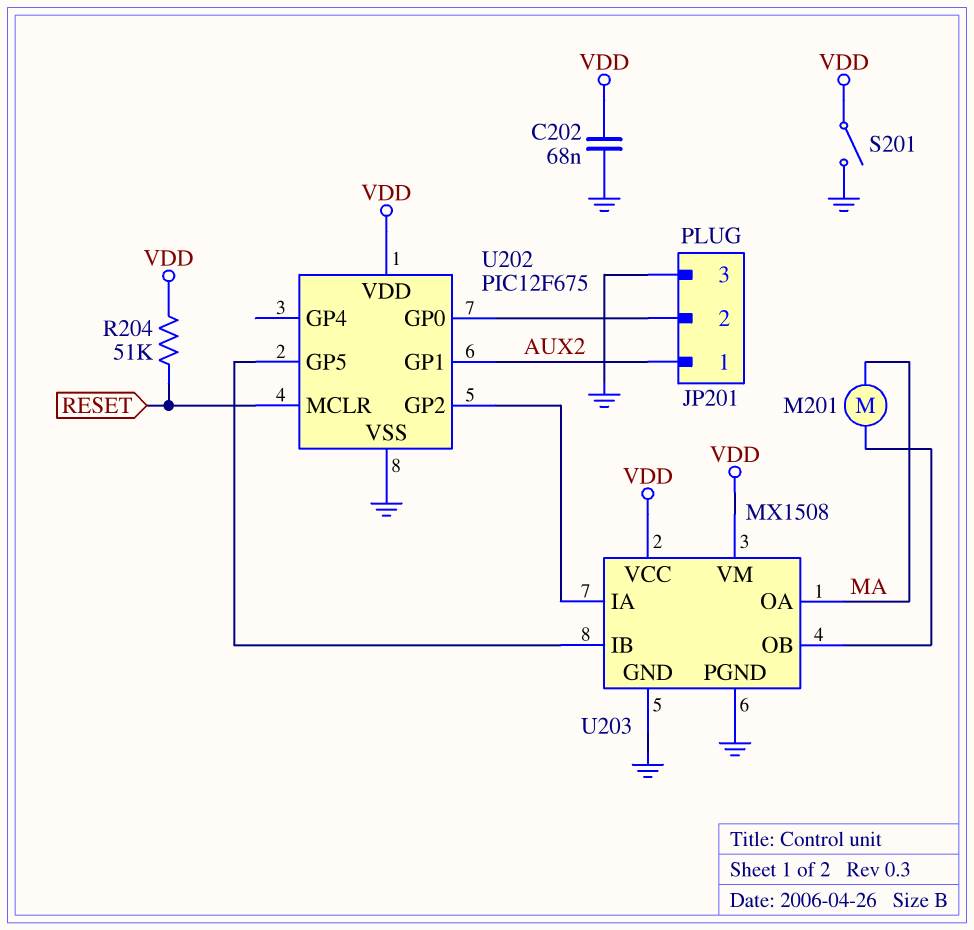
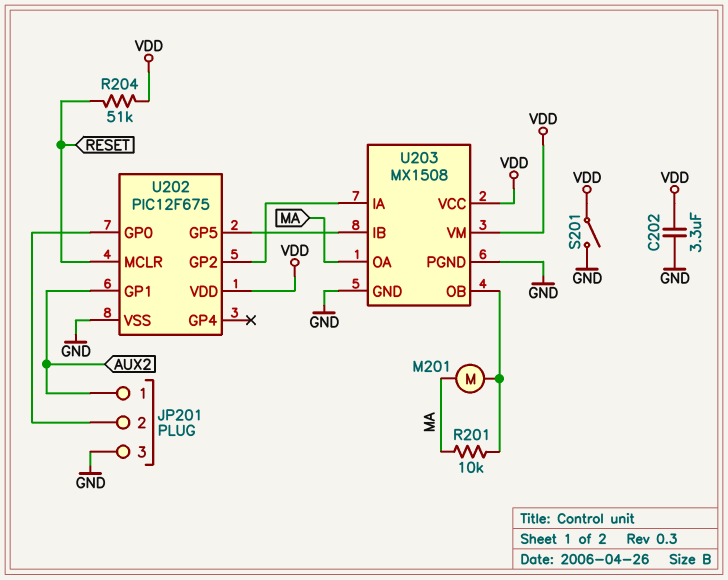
C202: 68nF (GND, VDD) -> 3.3uF (GND, VDD)
R201: none -> 10k (MA, U203/OB)

